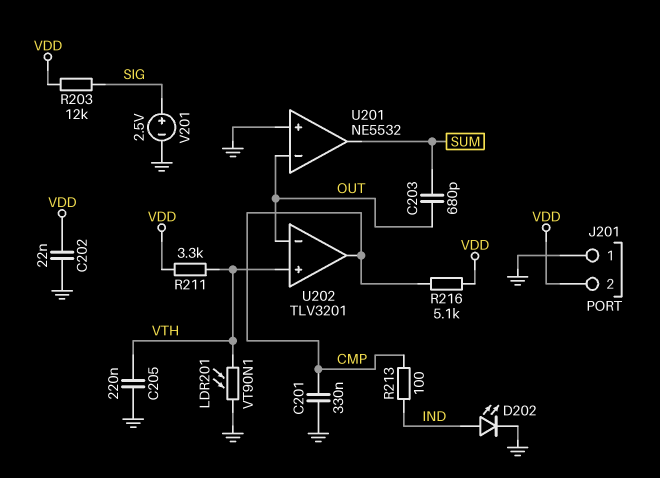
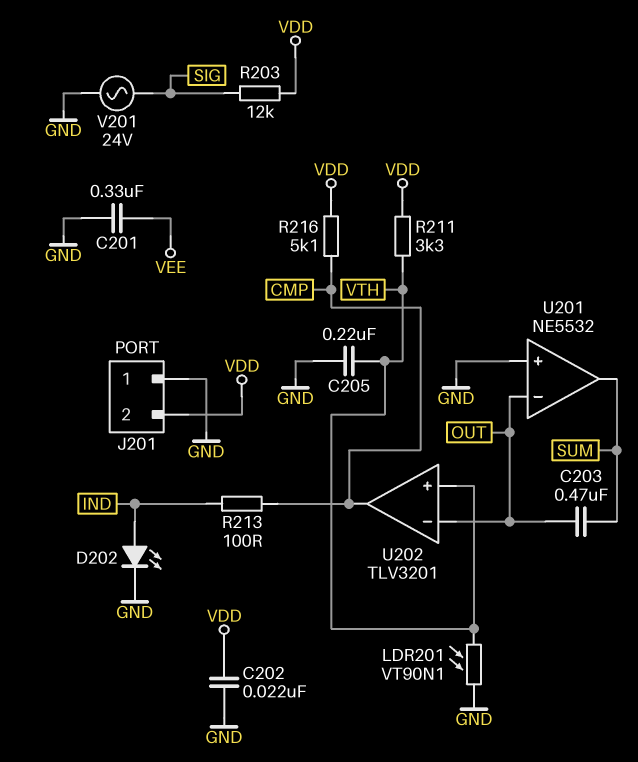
C201: 330nF (CMP, GND) -> 330nF (GND, VEE)
C203: 680pF (OUT, SUM) -> 470nF (OUT, SUM)
V201: 2.5V (plus SIG, minus GND) -> AC 24V (GND, SIG)

